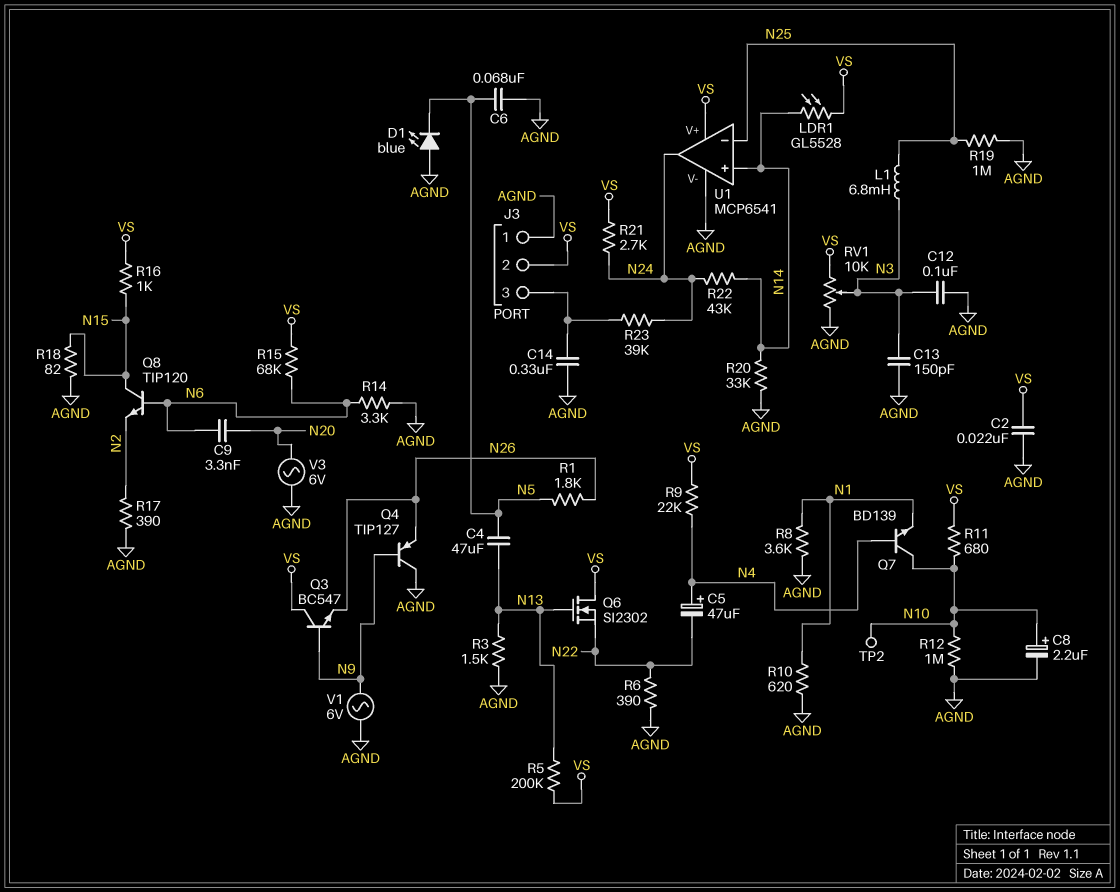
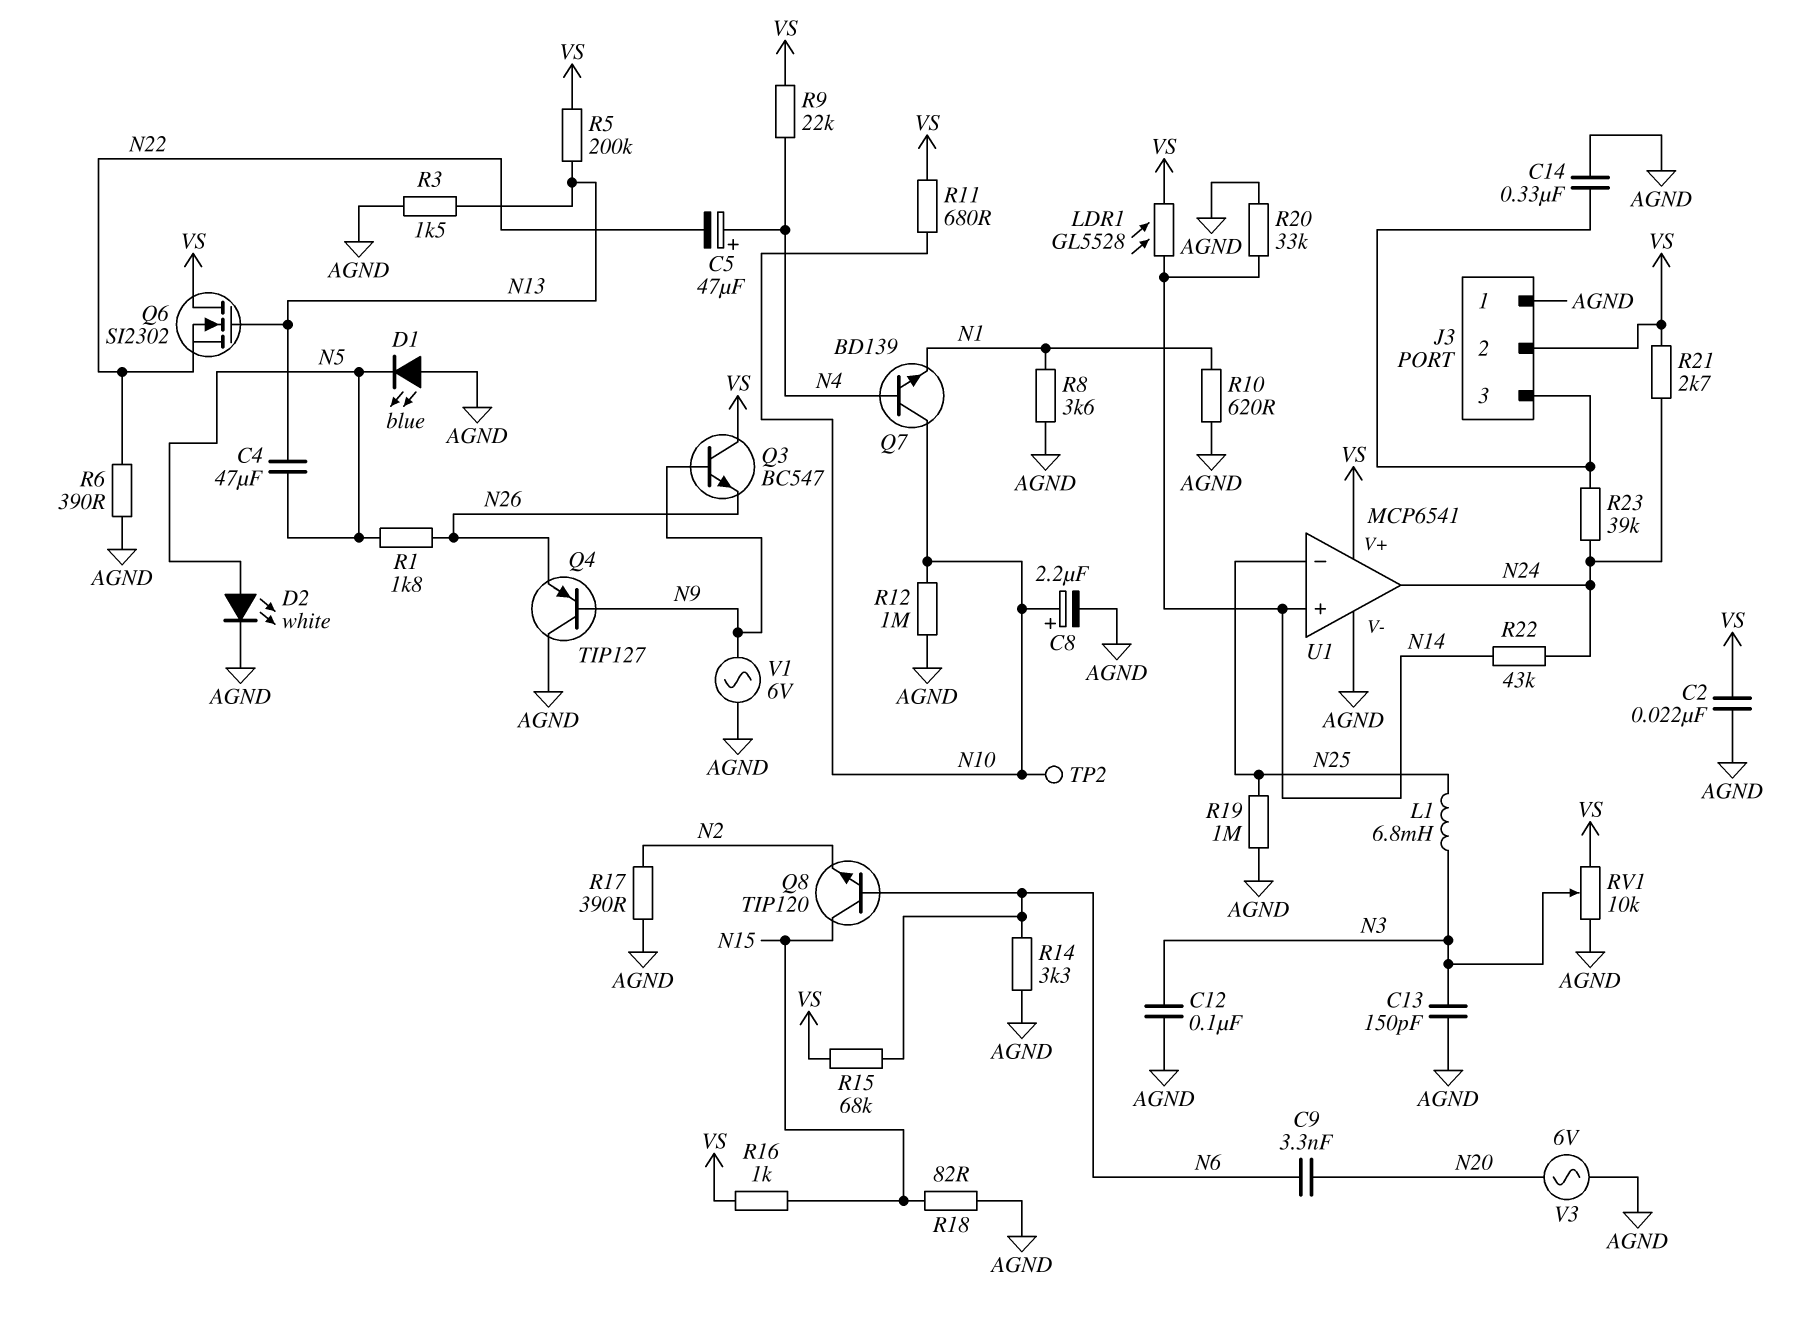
C6: 68nF (AGND, N5) -> none
D2: none -> LED white (A N5, K AGND)

